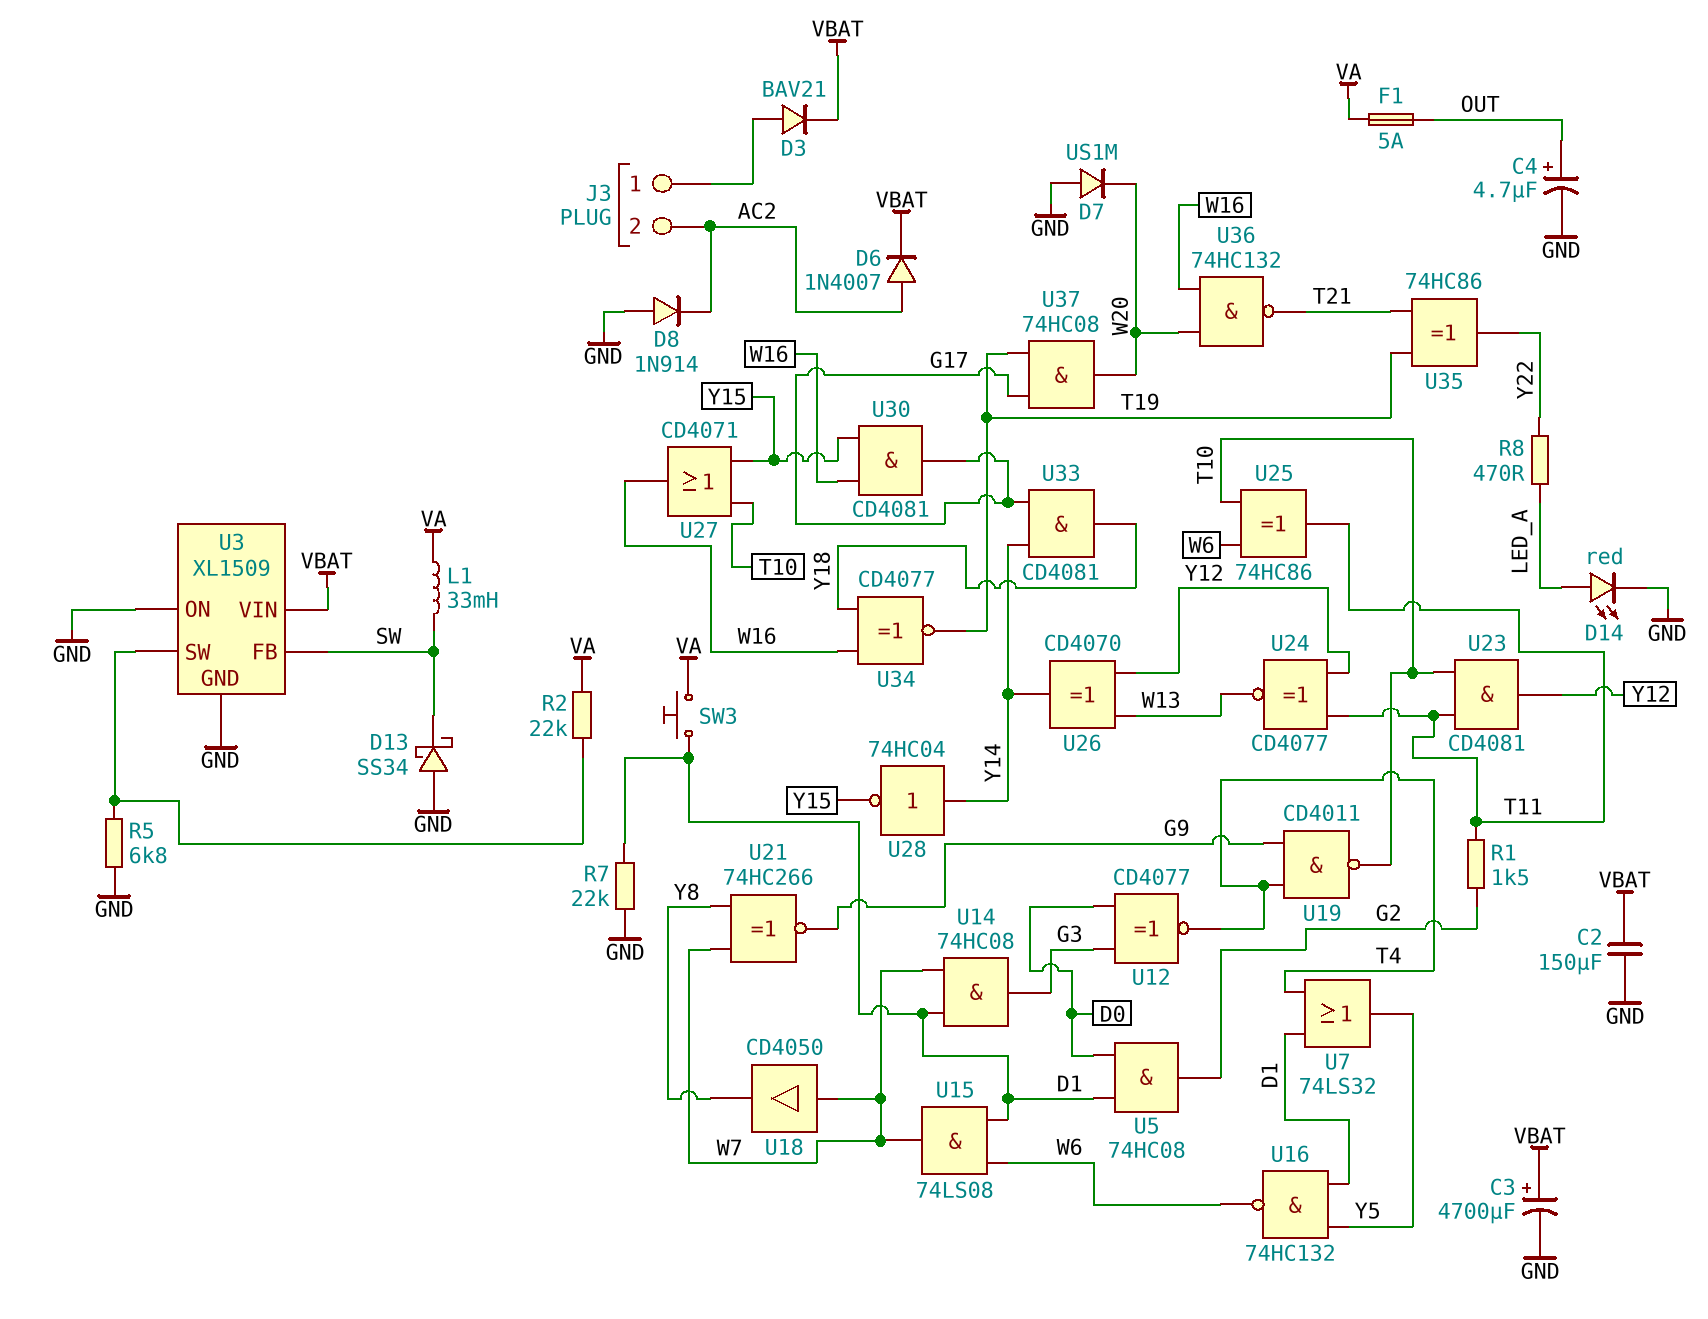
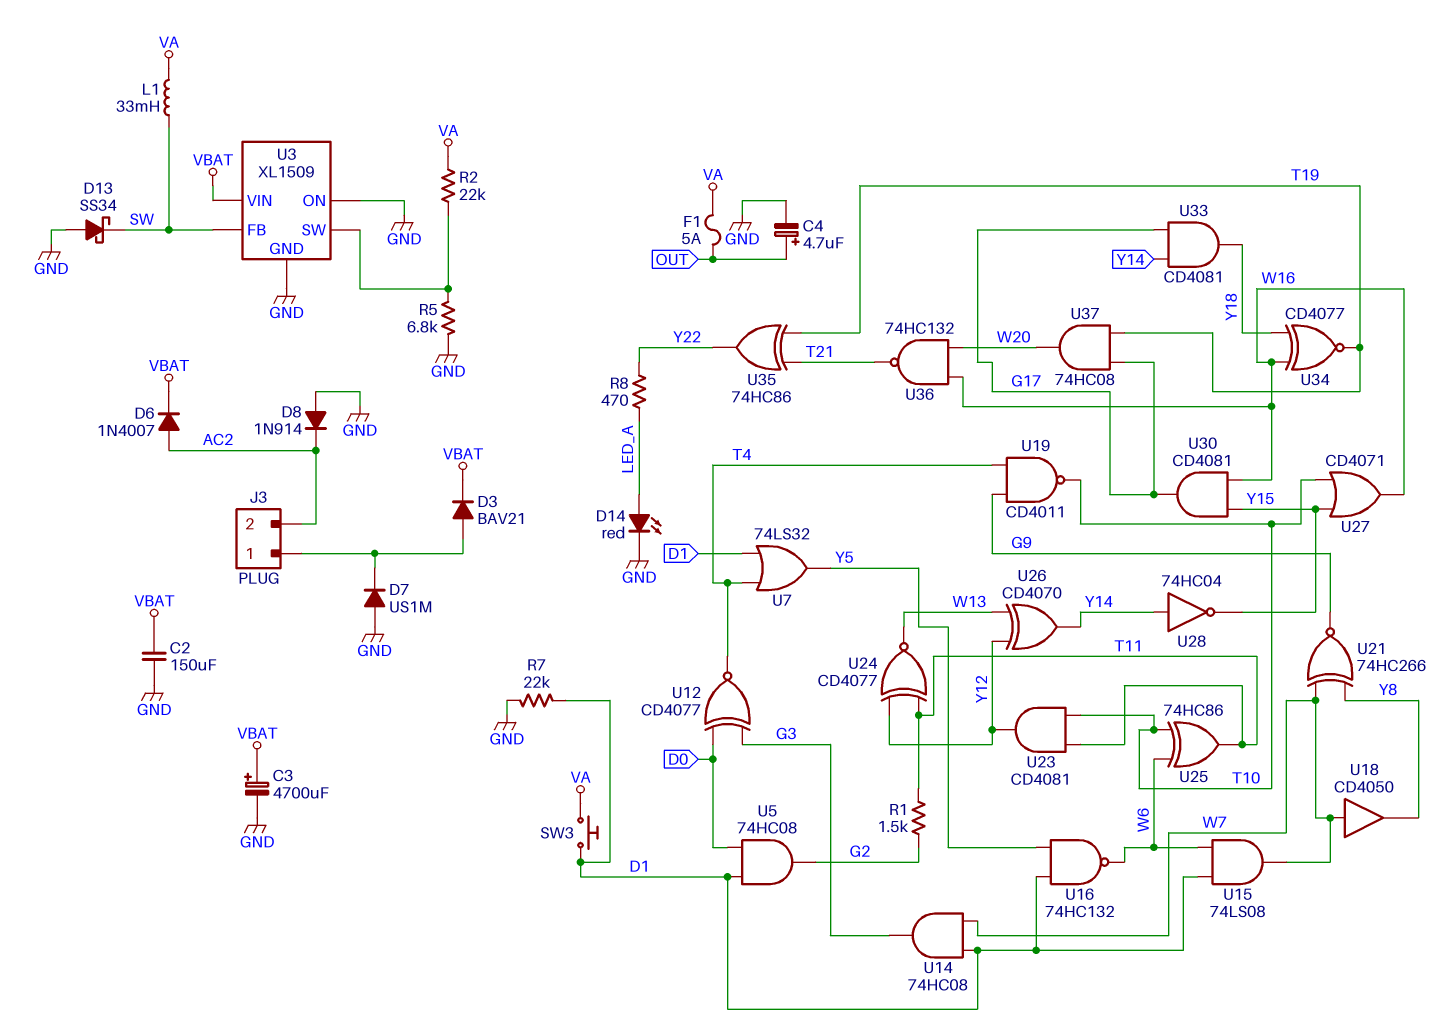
D7: diode US1M (A GND, K W20) -> diode US1M (A GND, K J3/1)

